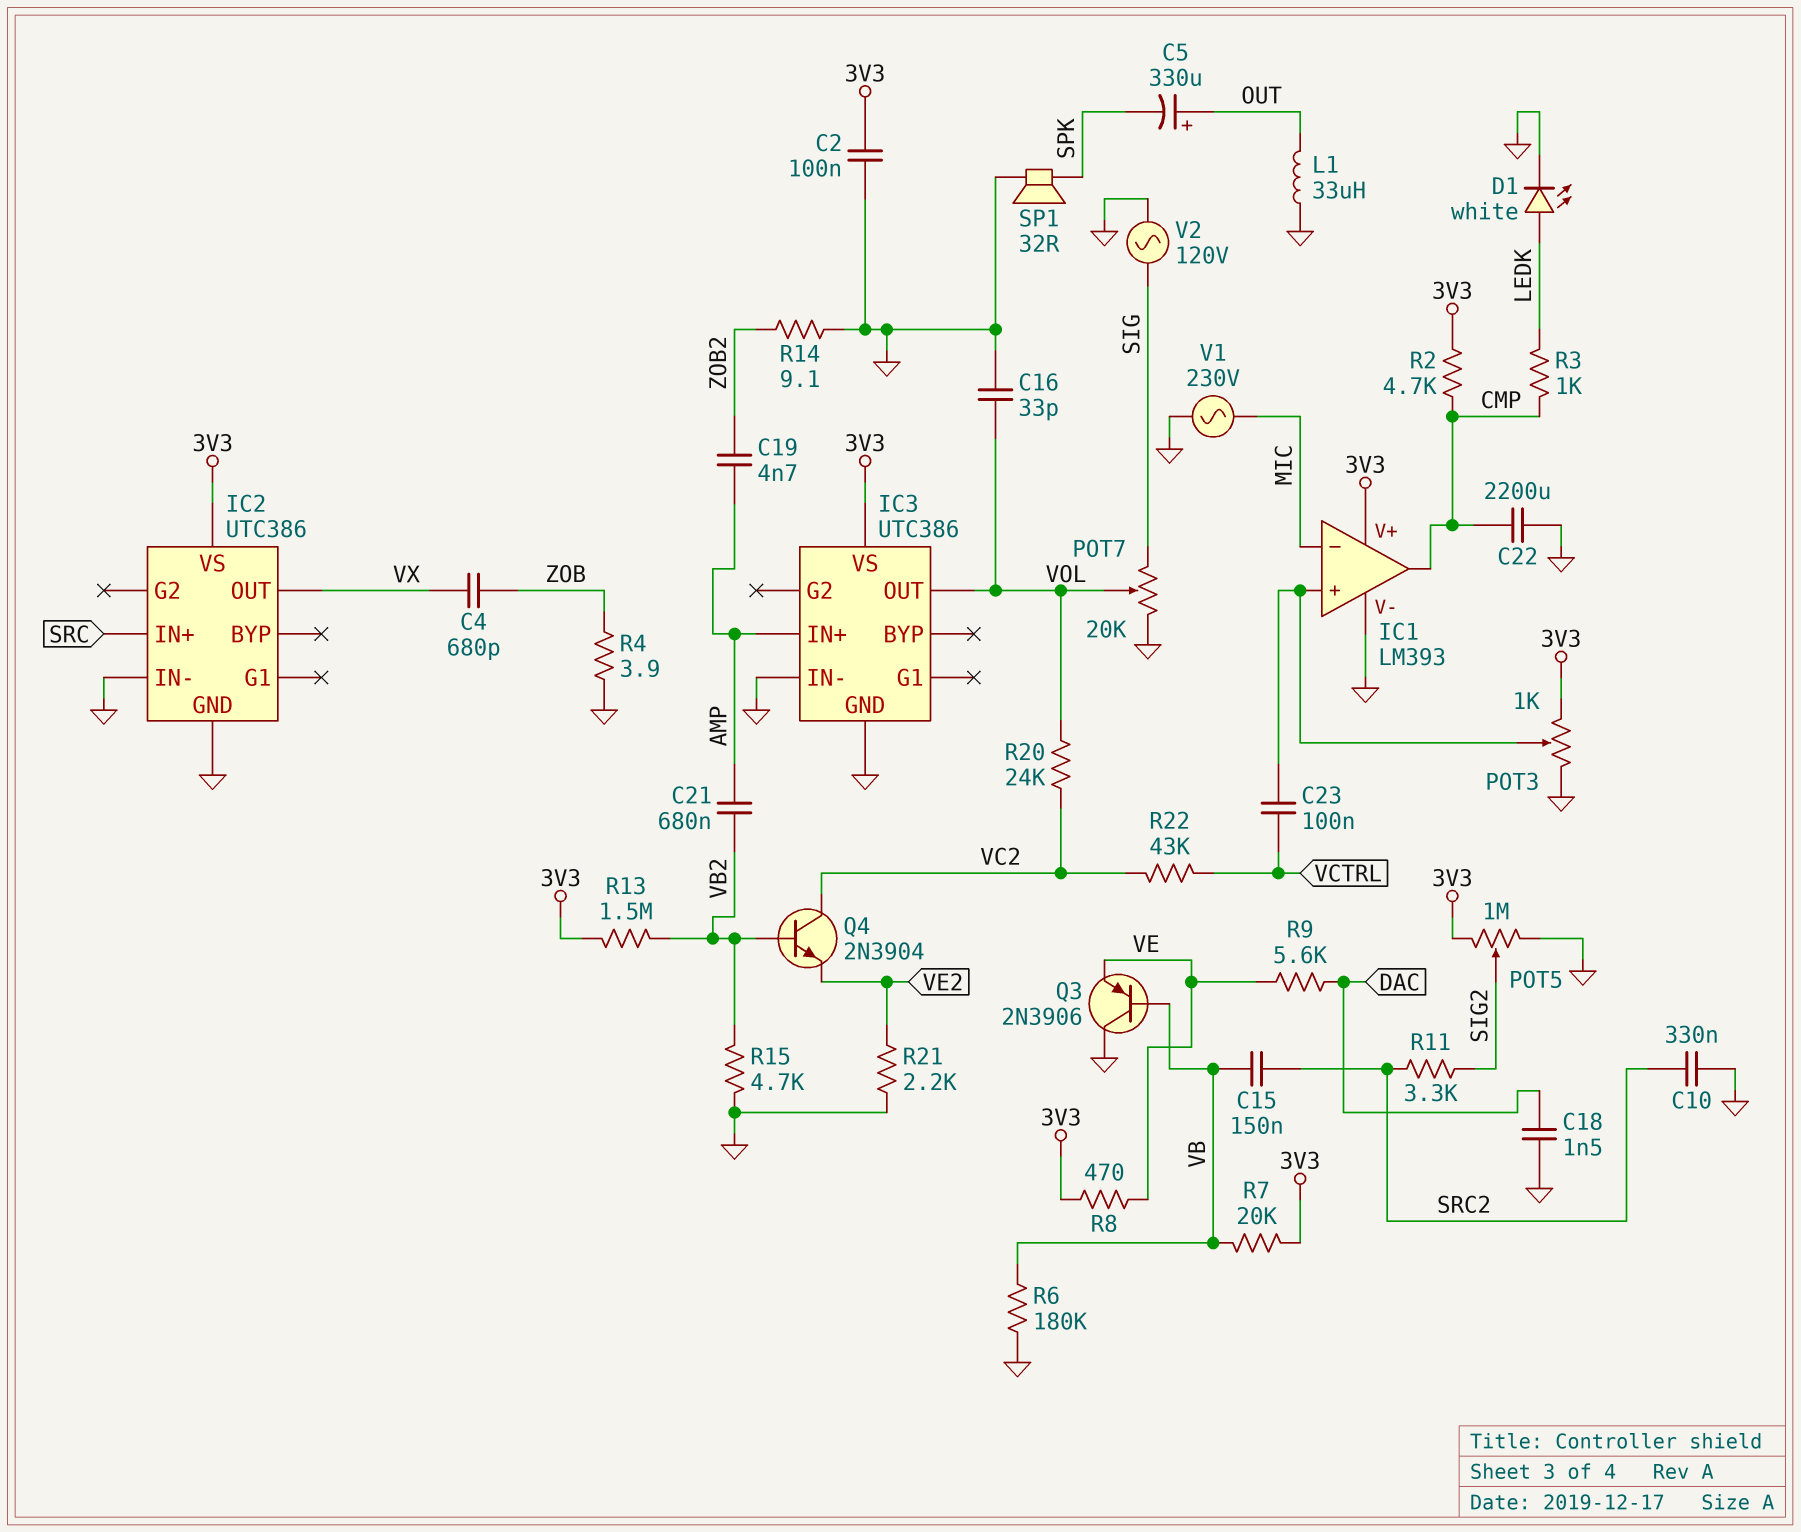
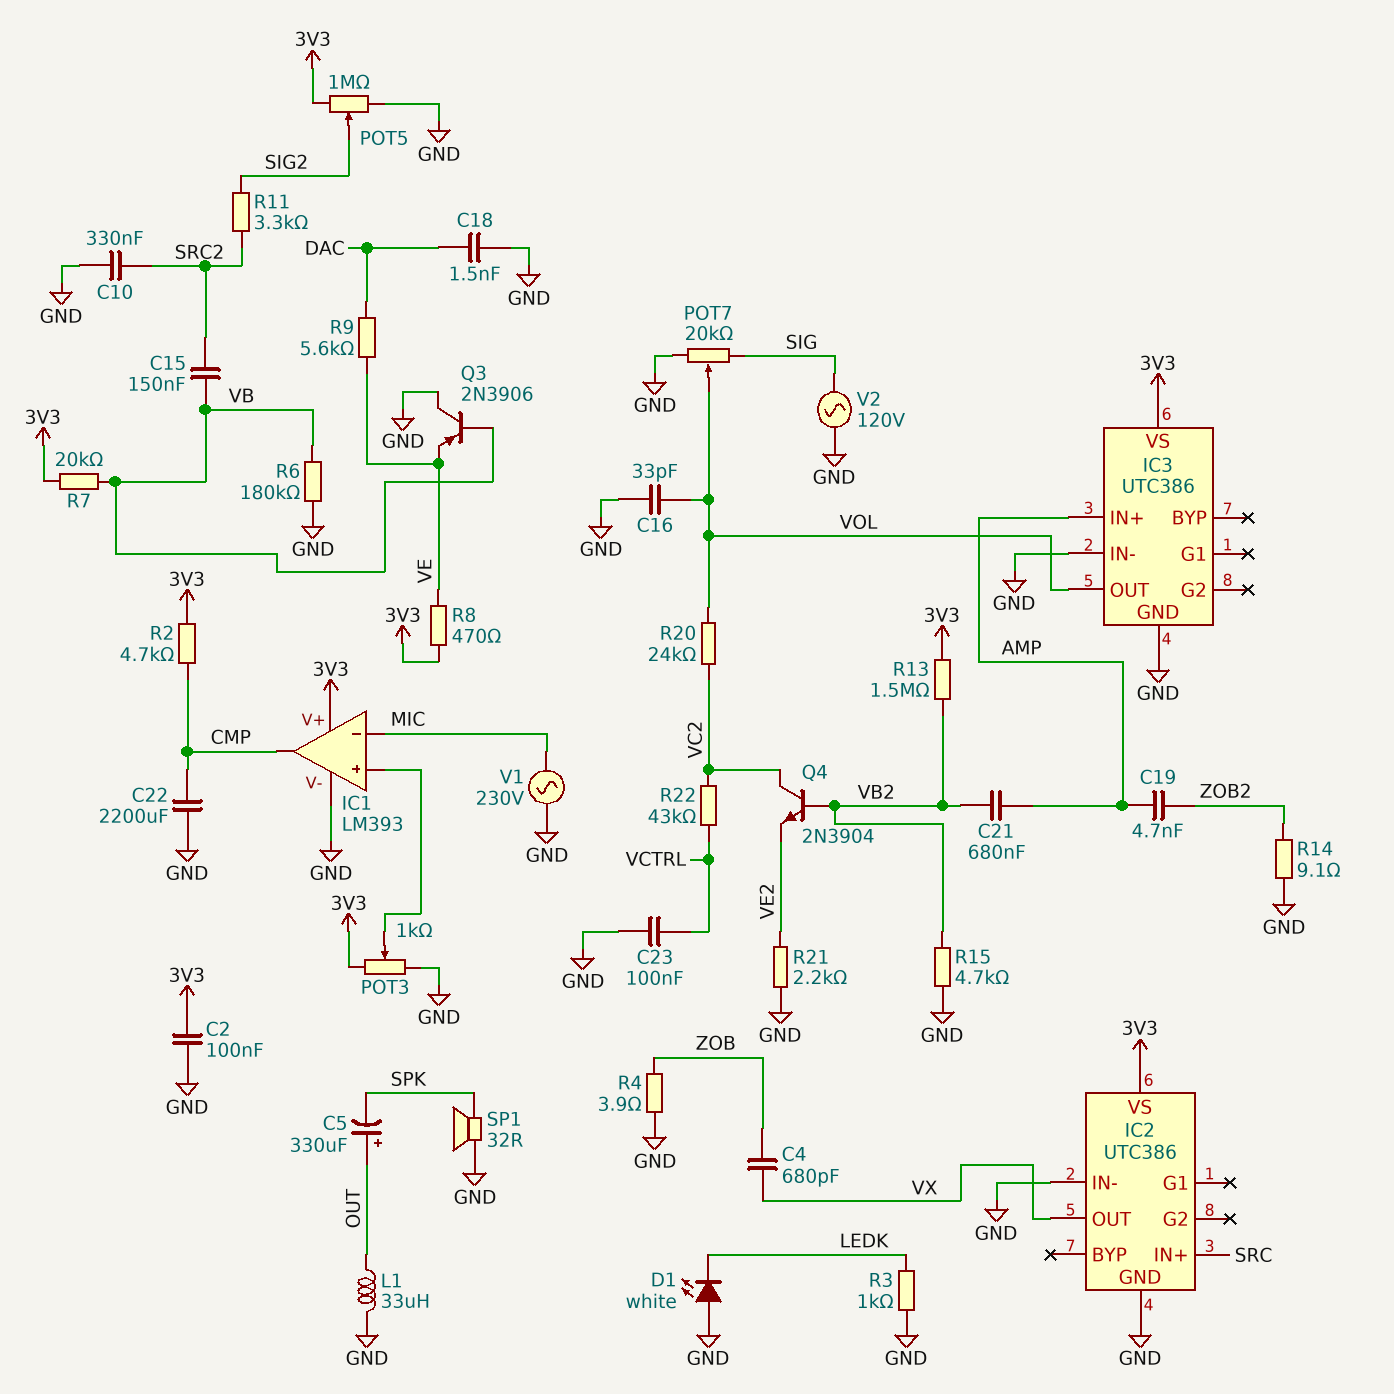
C23: 100nF (IC1/in+, VCTRL) -> 100nF (GND, VCTRL)
D1: LED white (A LEDK, K GND) -> LED white (A GND, K LEDK)
R3: 1k (CMP, LEDK) -> 1k (GND, LEDK)

